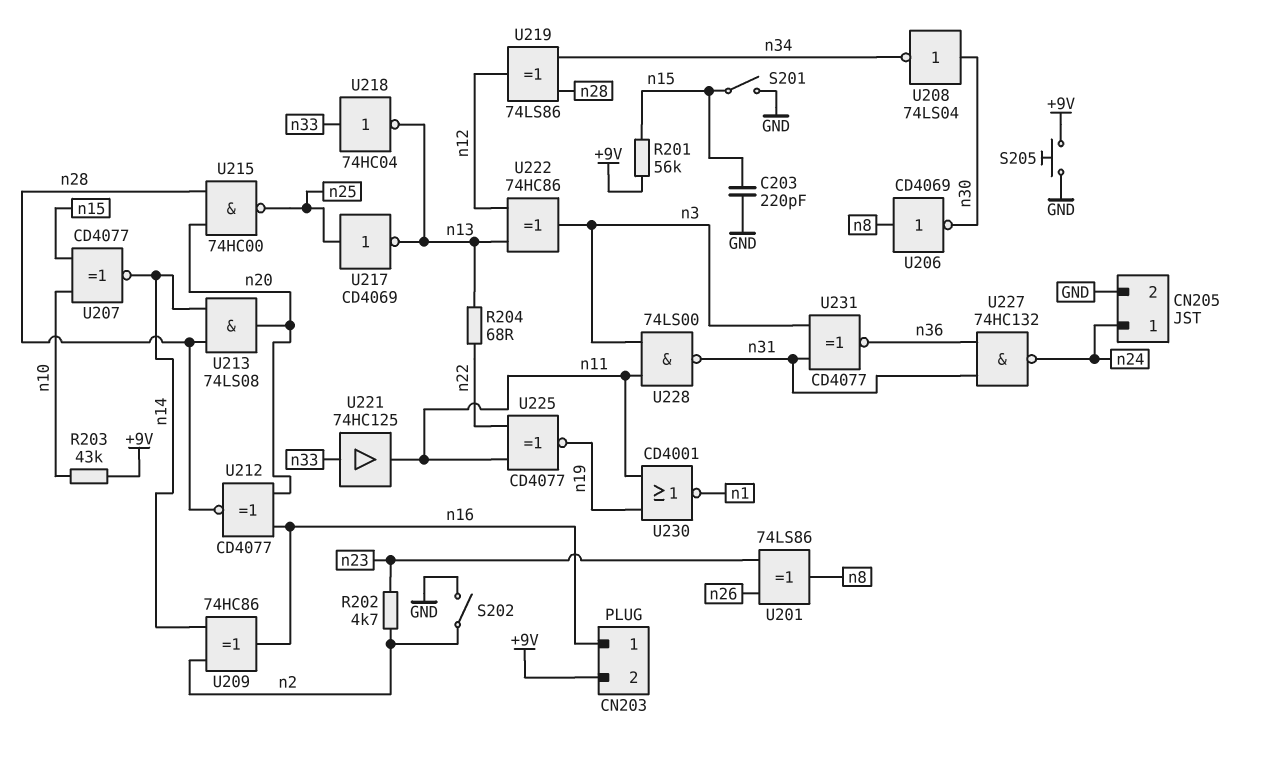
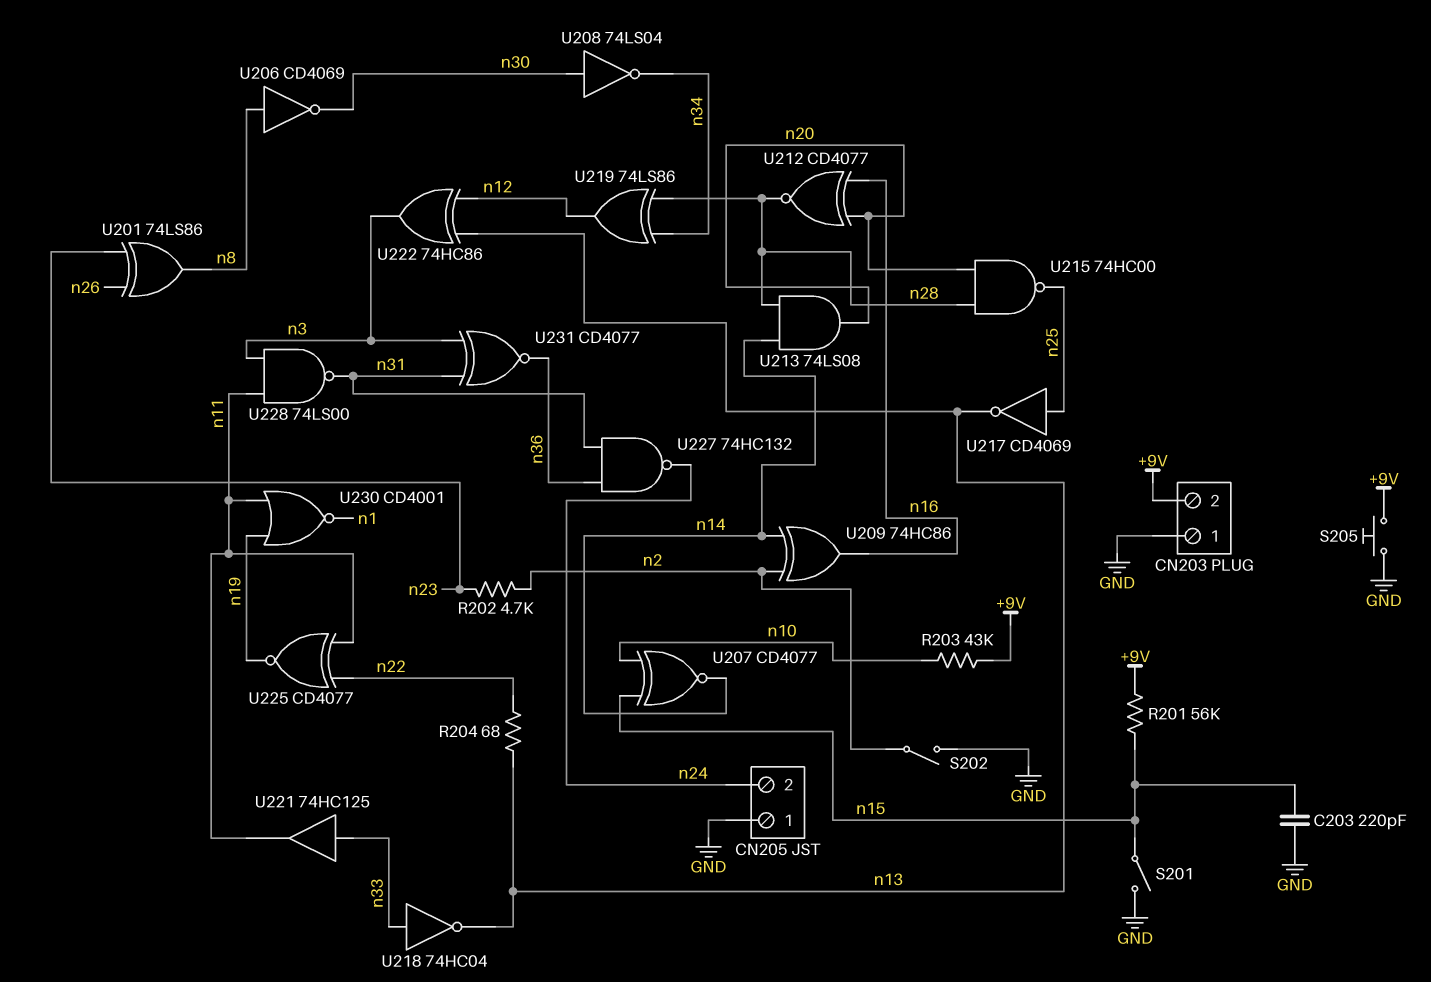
CN203 pin 1: n16 -> GND
CN205 pin 1: n24 -> GND
CN205 pin 2: GND -> n24

